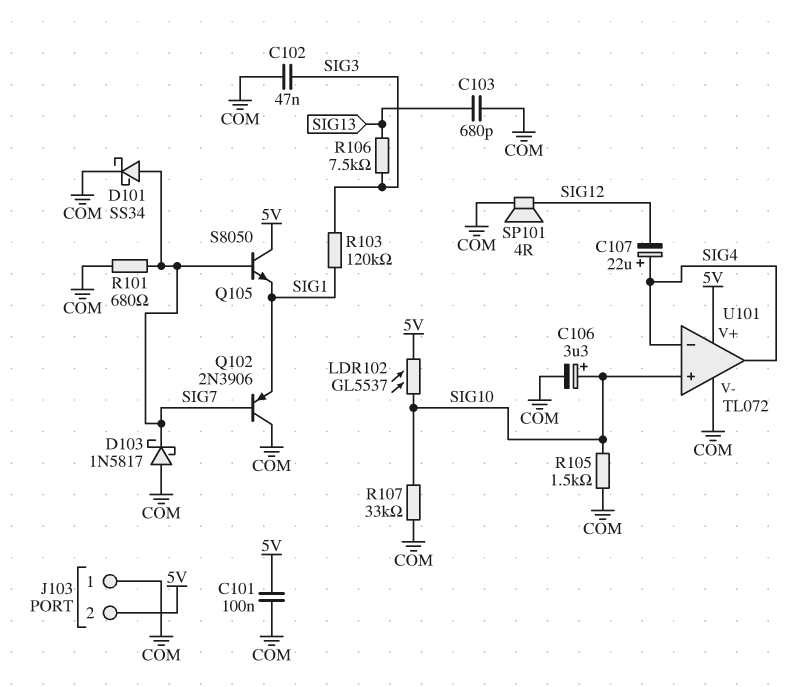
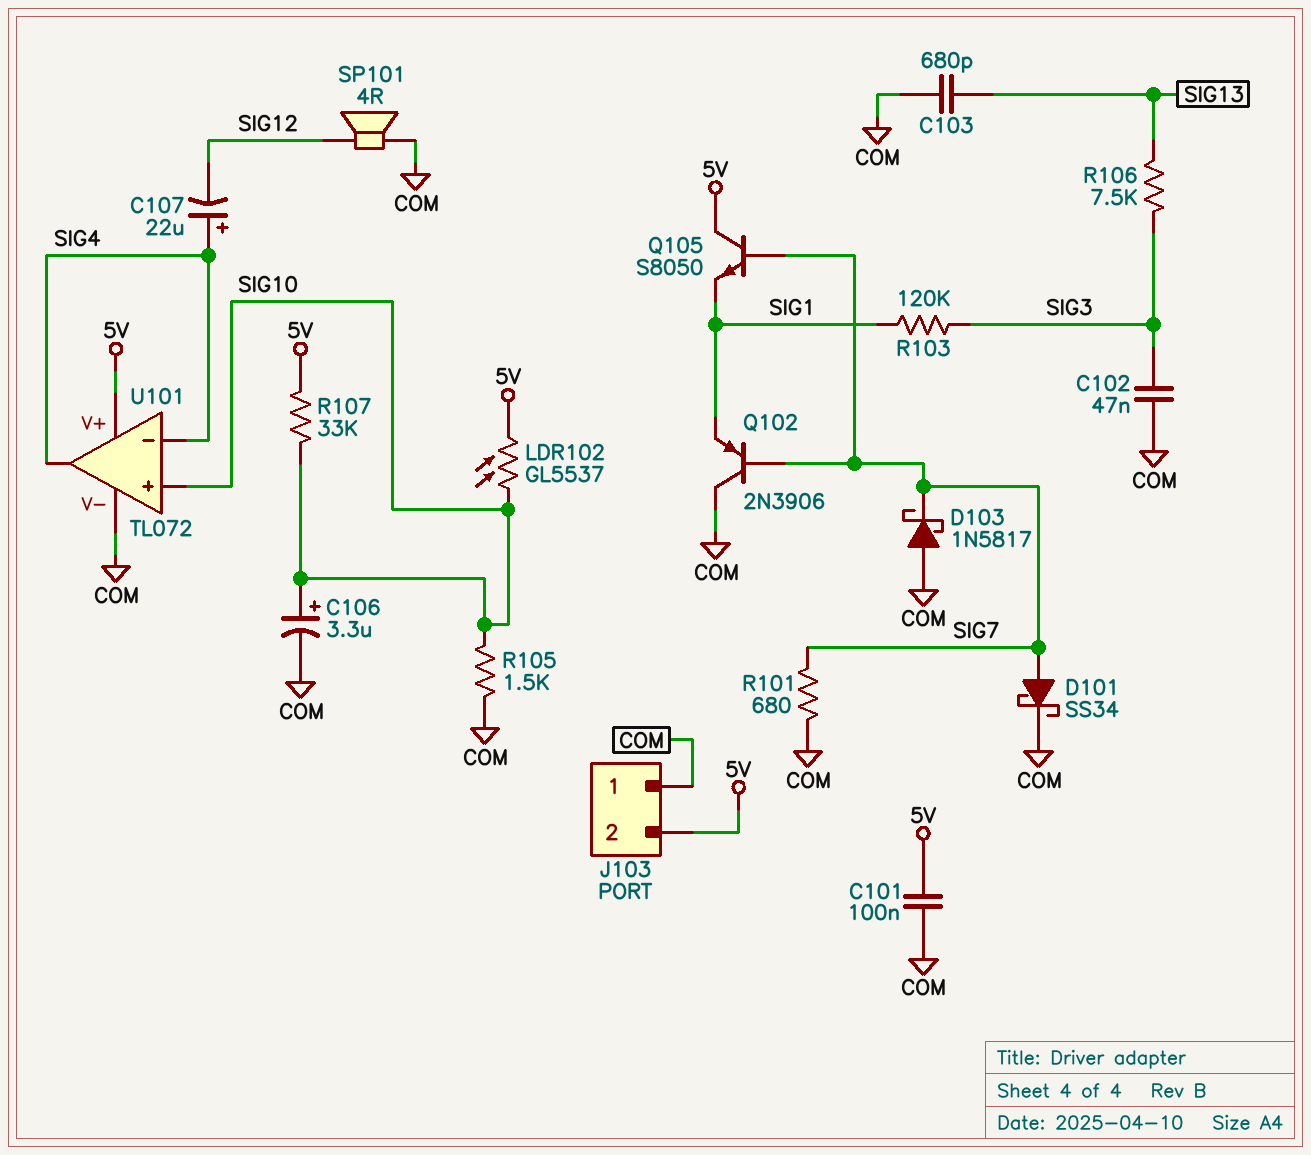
R107: 33k (COM, SIG10) -> 33k (5V, SIG10)

